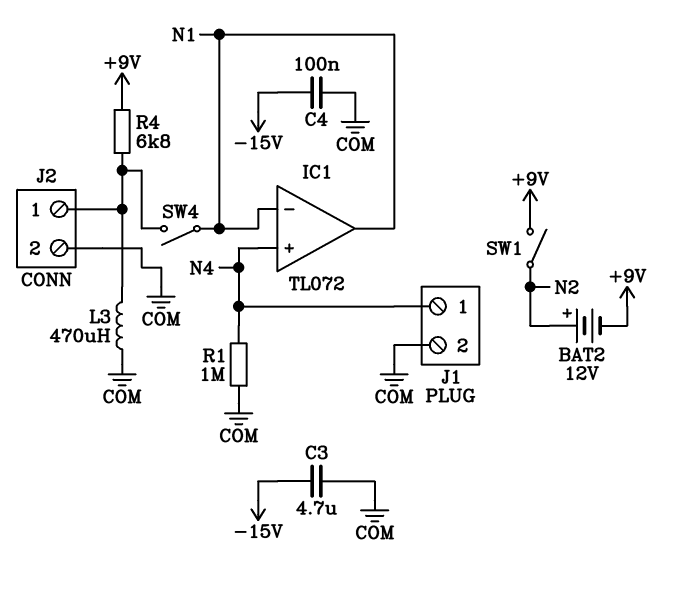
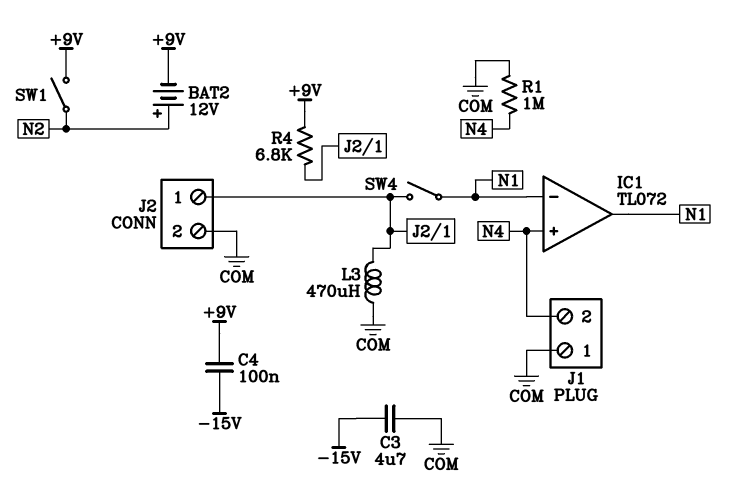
C4: 100nF (-15V, COM) -> 100nF (+9V, -15V)
J1 pin 1: N4 -> COM
J1 pin 2: COM -> N4

